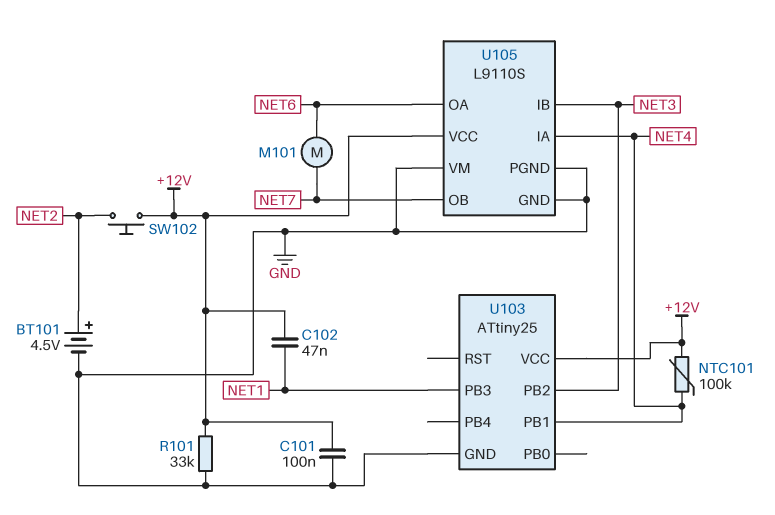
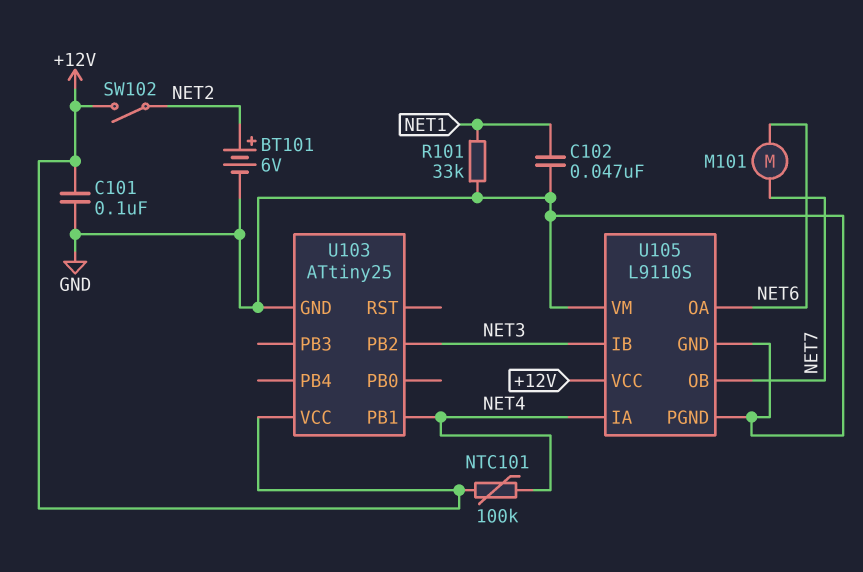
BT101: 4.5V (plus NET2, minus GND) -> 6V (plus NET2, minus GND)
C102: 47nF (+12V, NET1) -> 47nF (GND, NET1)
R101: 33k (+12V, GND) -> 33k (GND, NET1)
SW102: button (+12V, NET2) -> switch (+12V, NET2)
U103 pin PB3: NET1 -> none

